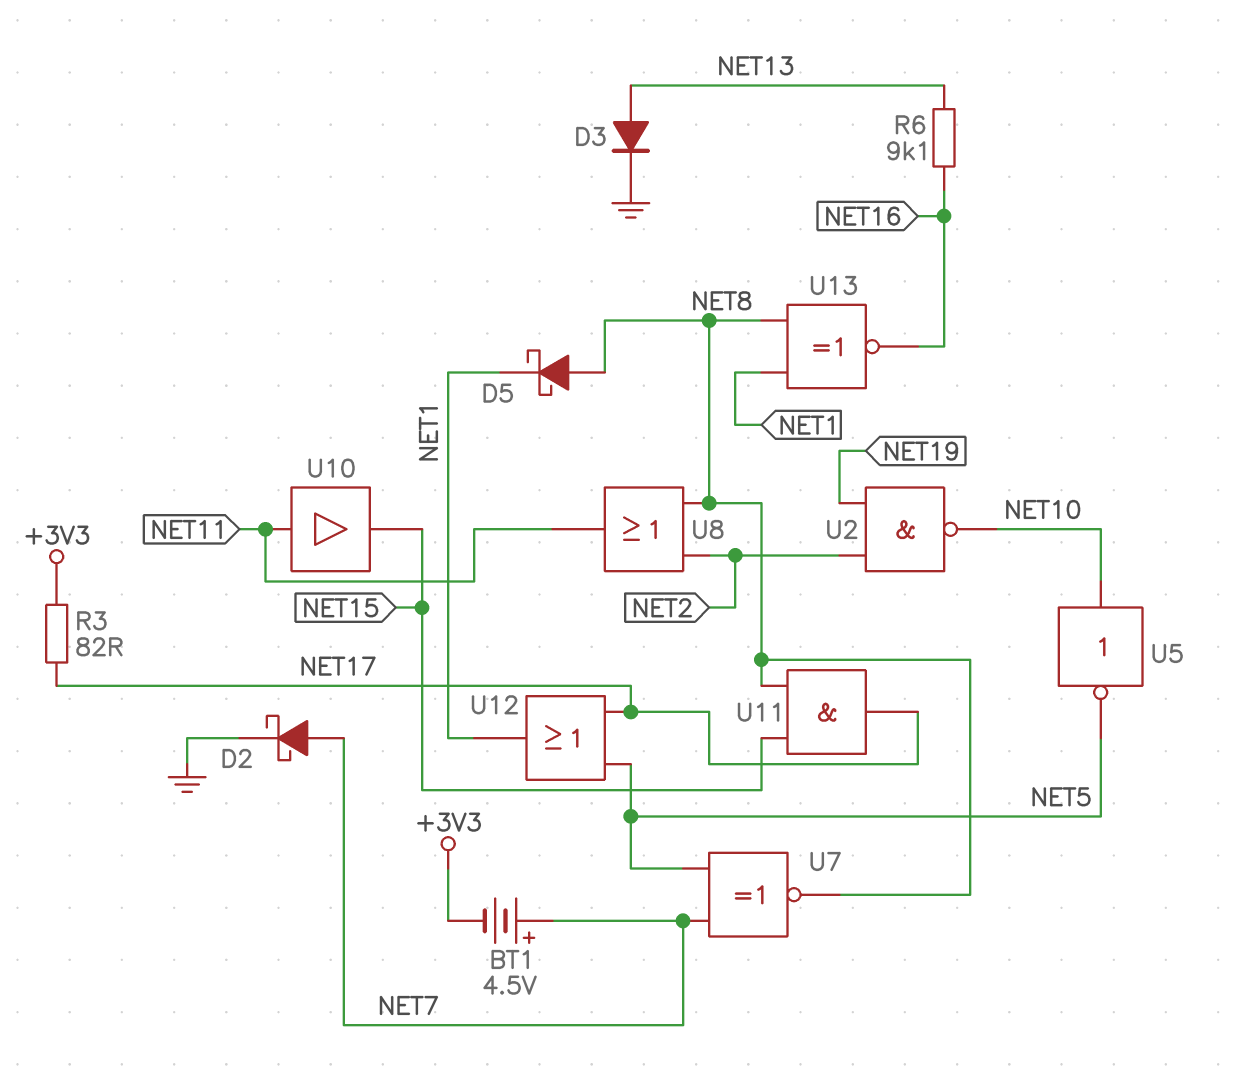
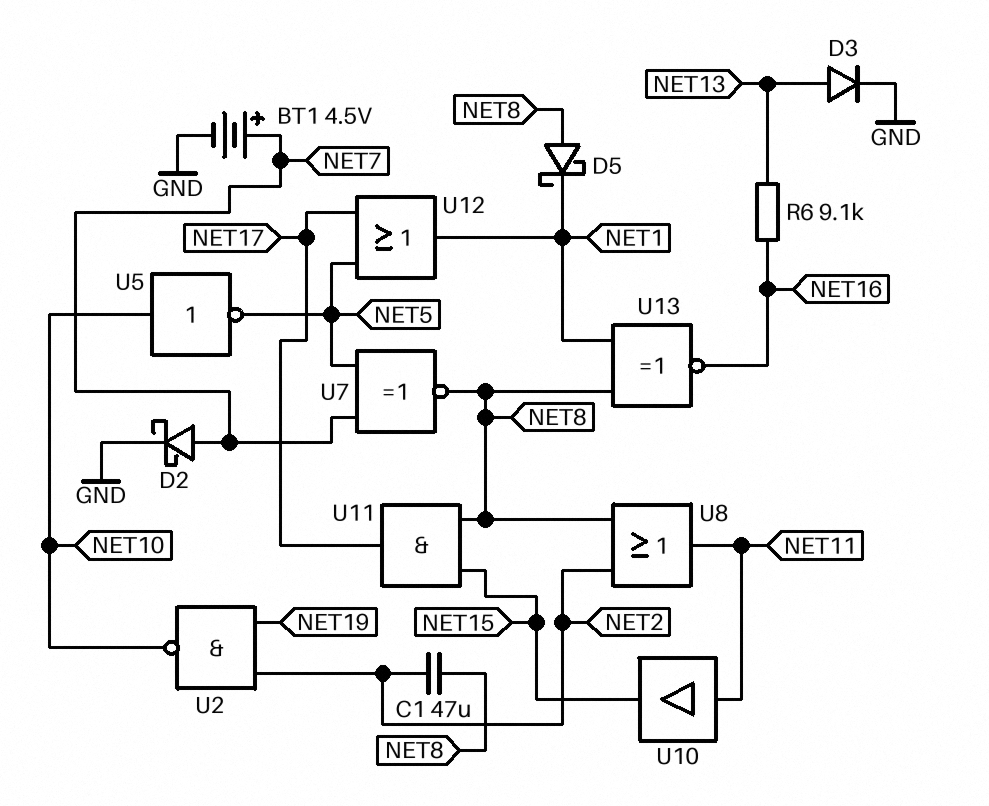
BT1: 4.5V (plus NET7, minus +3V3) -> 4.5V (plus NET7, minus GND)
C1: none -> 47uF (NET2, NET8)
R3: 82 (+3V3, NET17) -> none

